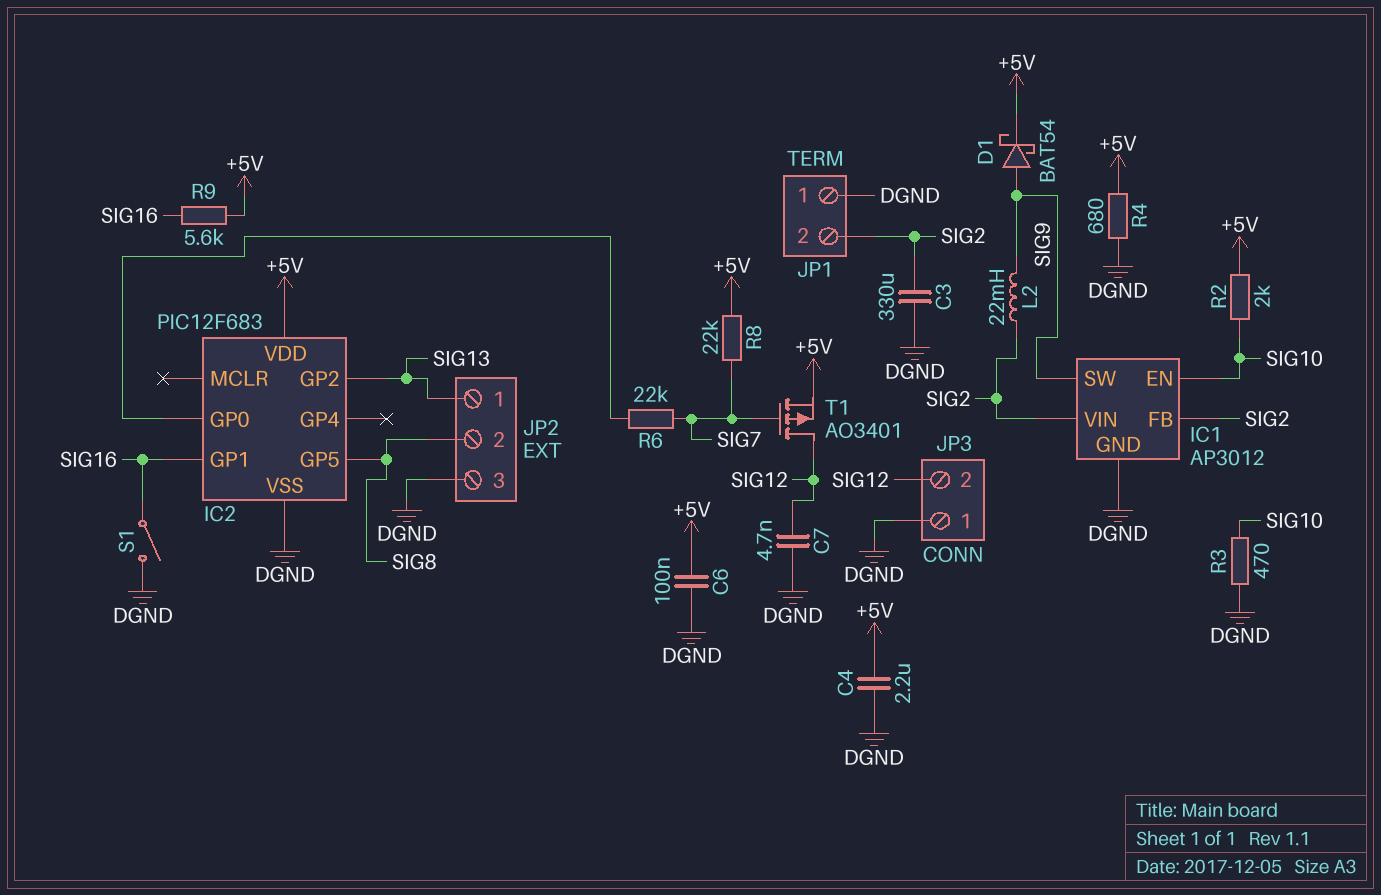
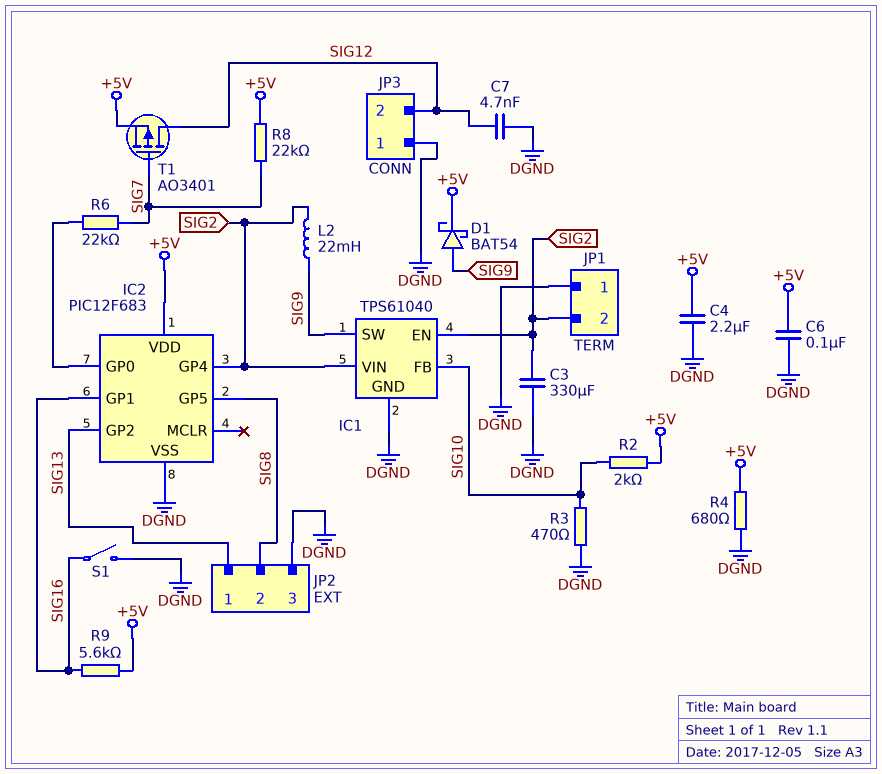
IC1: AP3012 -> TPS61040
IC1 pin EN: SIG10 -> SIG2
IC1 pin FB: SIG2 -> SIG10
IC2 pin GP4: none -> SIG2

